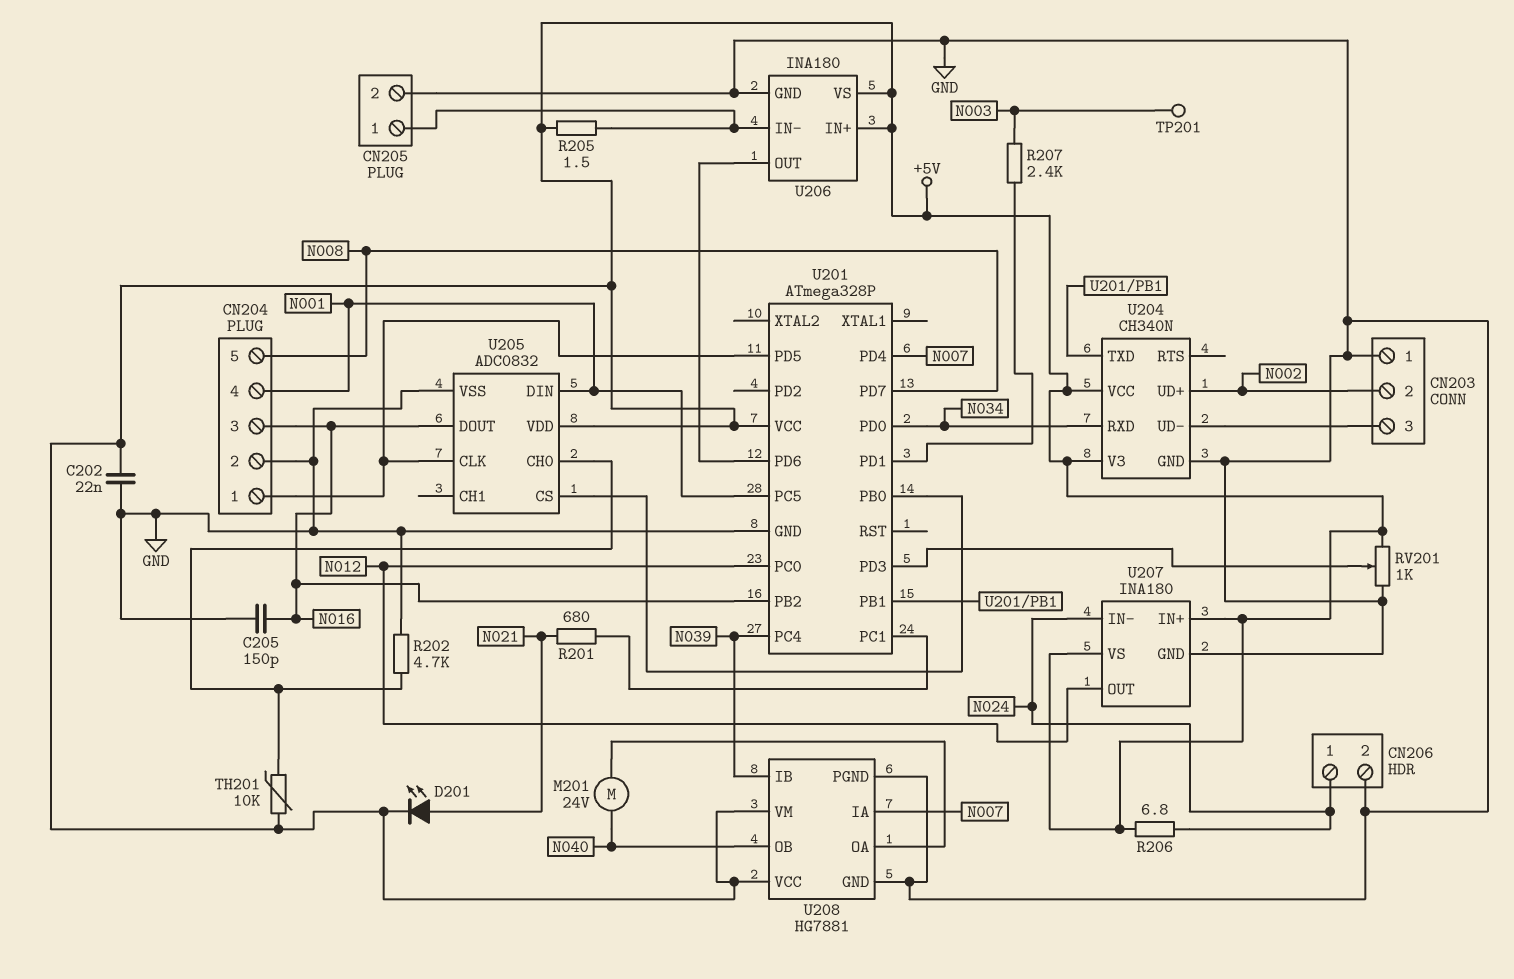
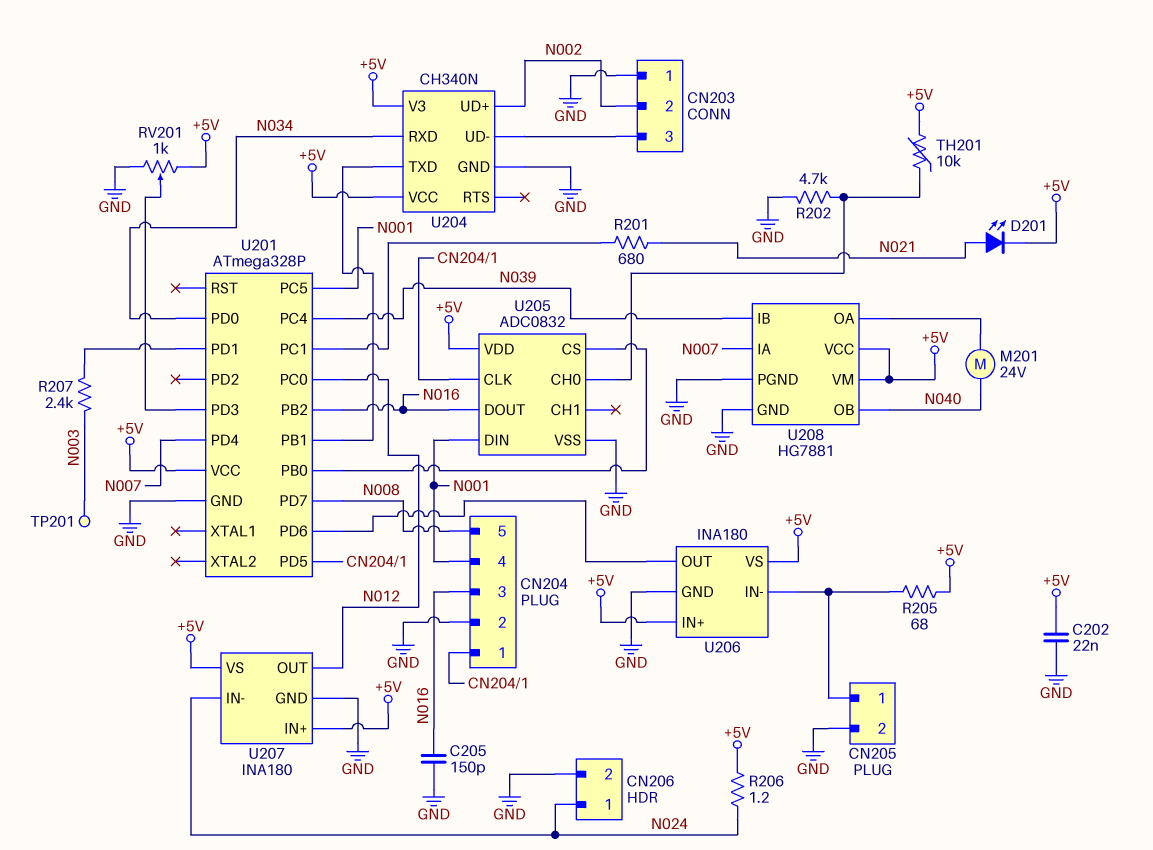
R205: 1.5 (+5V, CN205/1) -> 68 (+5V, CN205/1)
R206: 6.8 (+5V, N024) -> 1.2 (+5V, N024)

